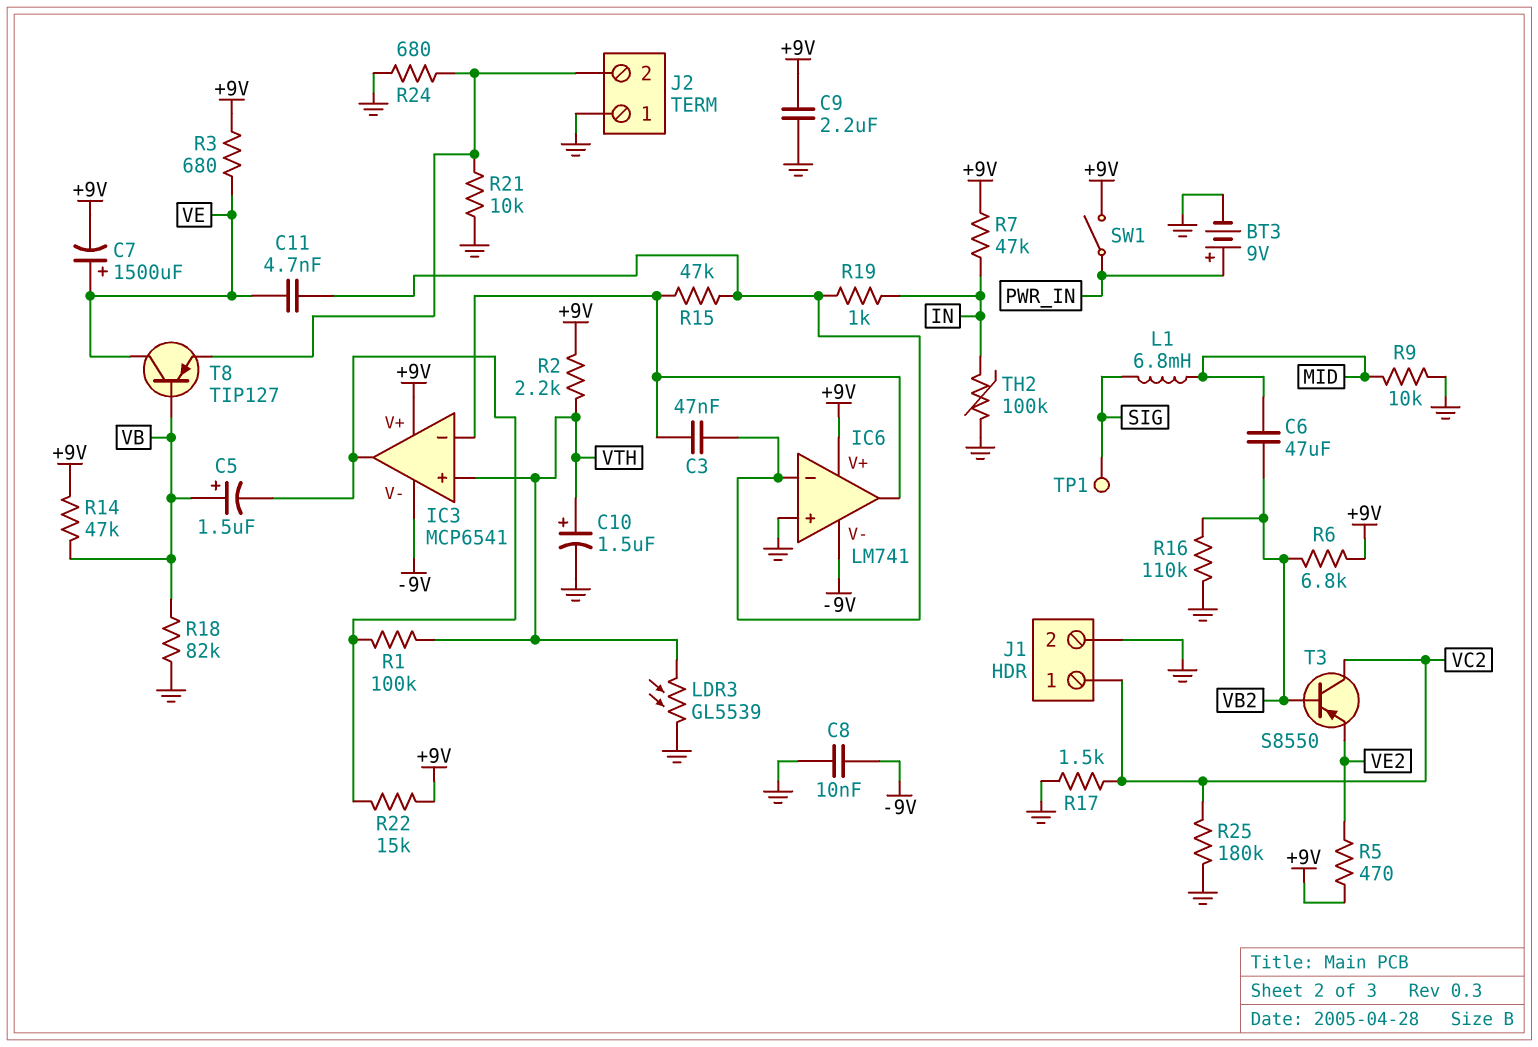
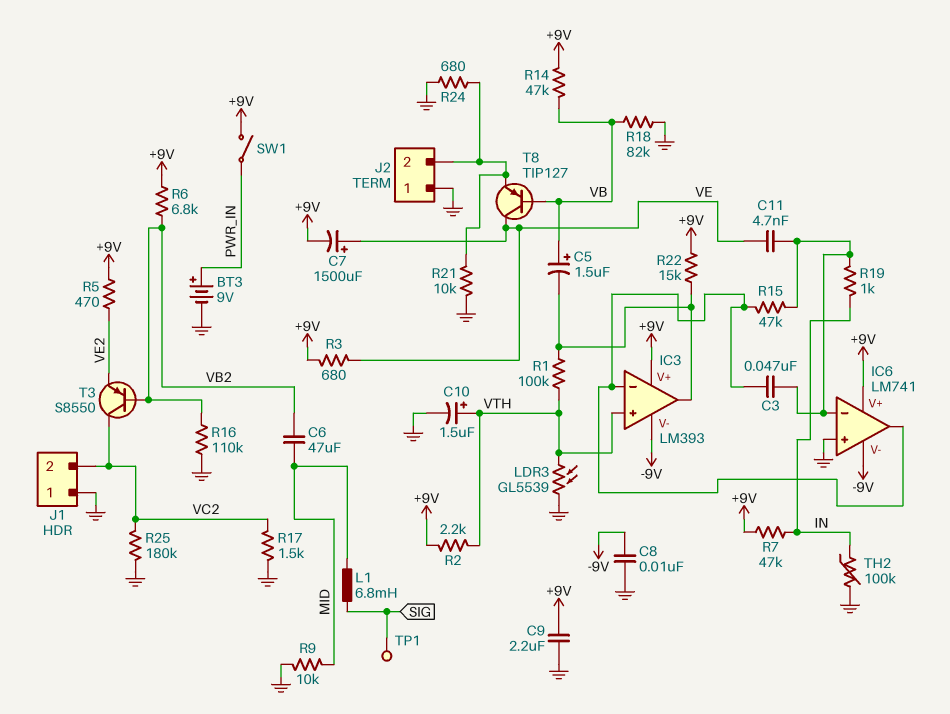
IC3: MCP6541 -> LM393
J1 pin 1: VC2 -> GND
J1 pin 2: GND -> VC2

